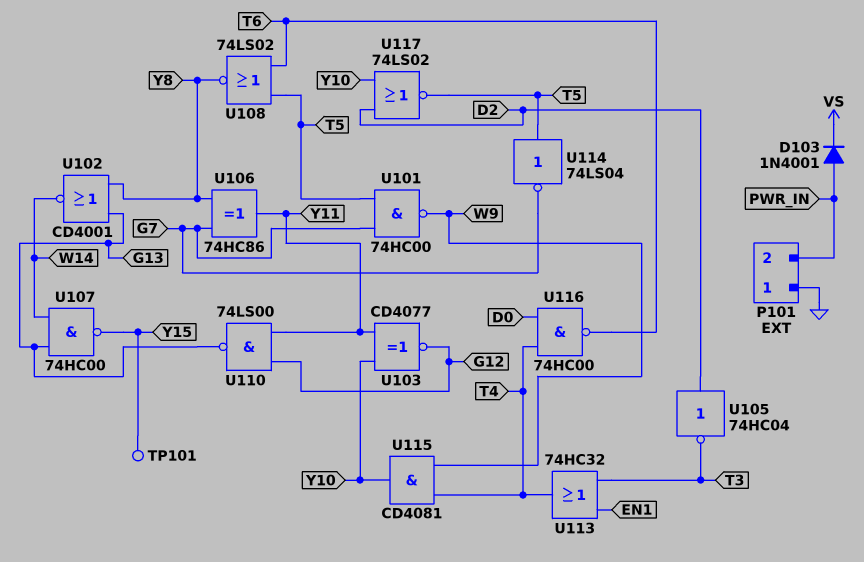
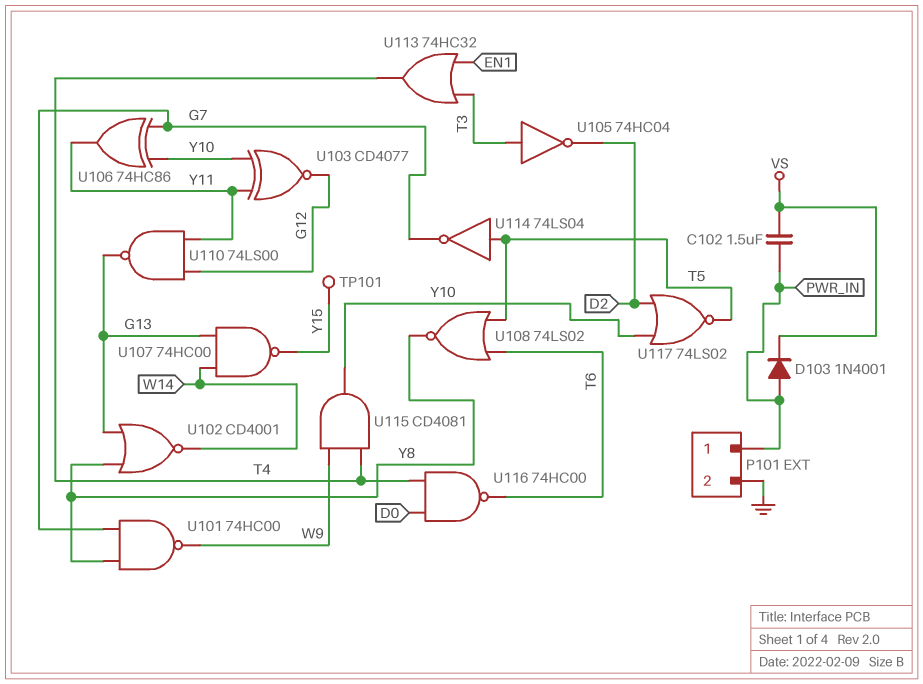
C102: none -> 1.5uF (PWR_IN, VS)
P101 pin 1: GND -> PWR_IN
P101 pin 2: PWR_IN -> GND
U101: NAND 74HC00 (in G7, in T5, out W9) -> NAND 74HC00 (in G7, in Y8, out W9)
U105: NOT 74HC04 (in D2, out T3) -> NOT 74HC04 (in T3, out D2)
U106: XOR 74HC86 (in G7, in Y8, out Y11) -> XOR 74HC86 (in G7, in Y10, out Y11)

